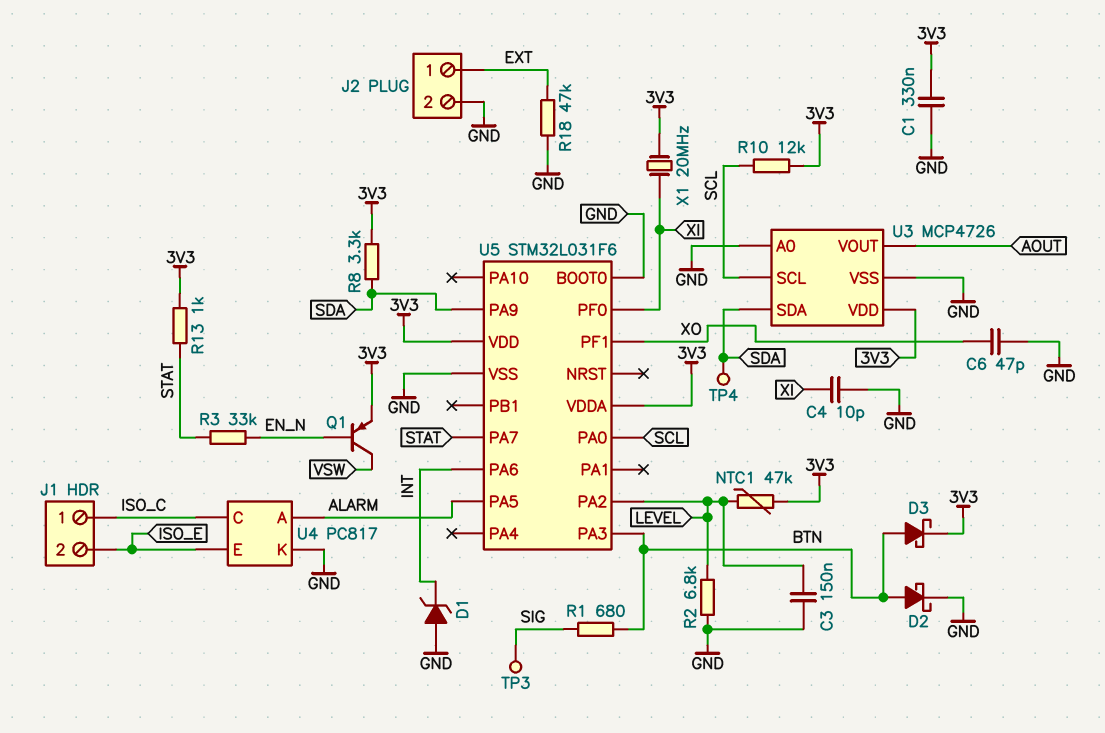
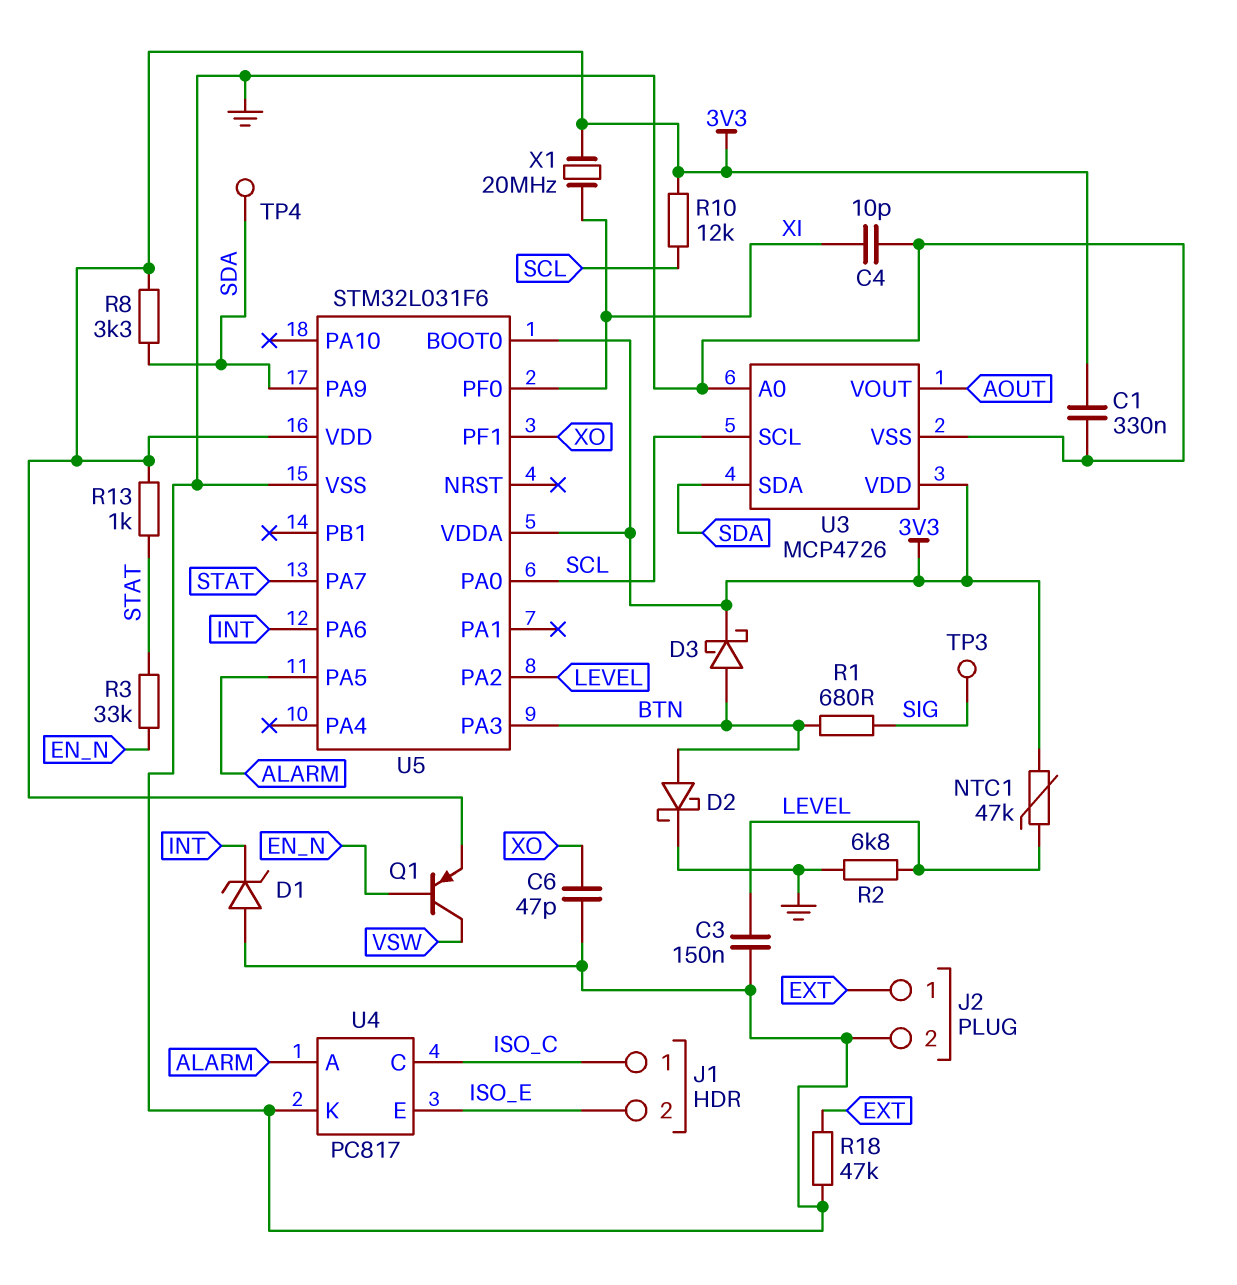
U5 pin BOOT0: GND -> 3V3

